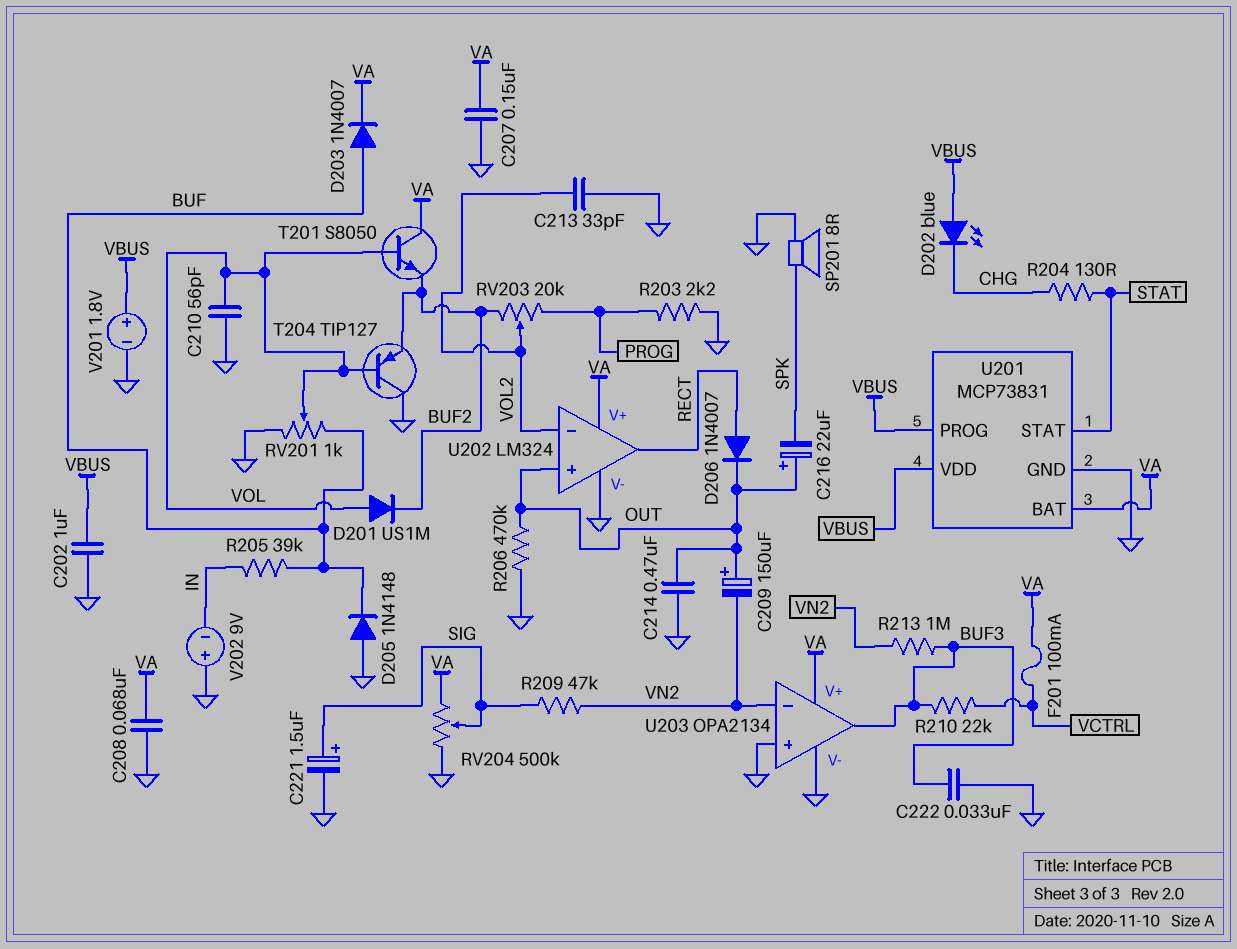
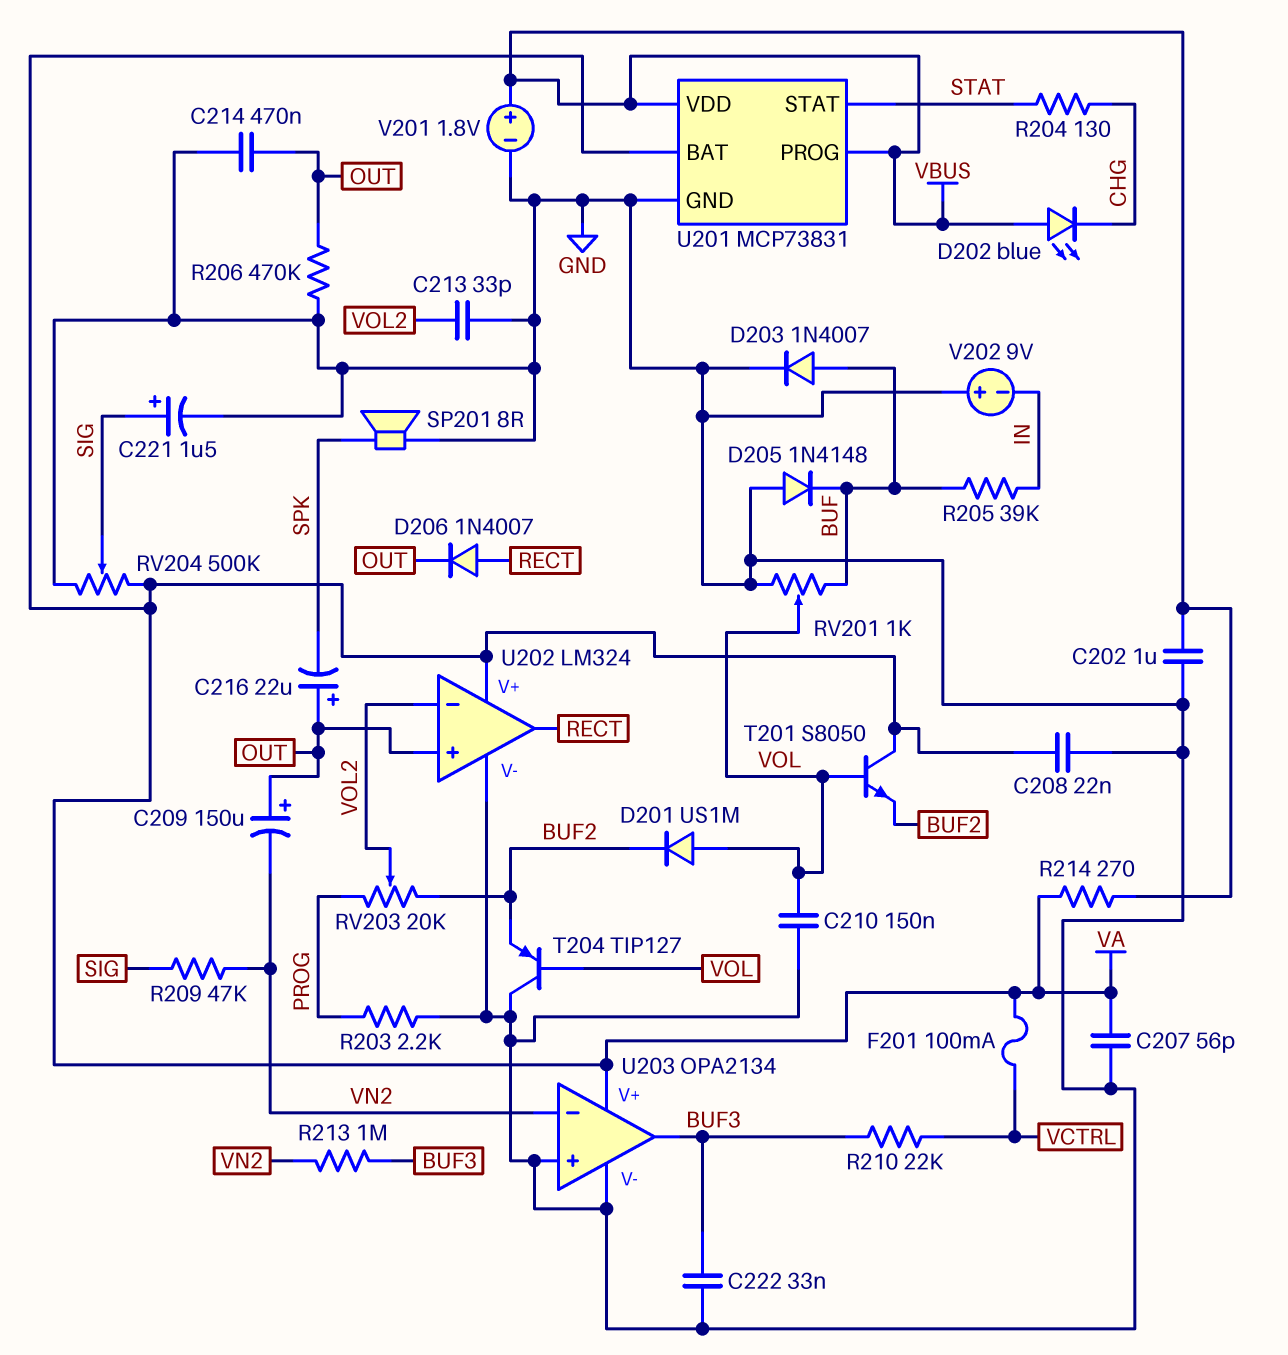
C207: 150nF (GND, VA) -> 56pF (GND, VA)
C208: 68nF (GND, VA) -> 22nF (GND, VA)
C210: 56pF (GND, VOL) -> 150nF (GND, VOL)
D203: diode 1N4007 (A BUF, K VA) -> diode 1N4007 (A BUF, K GND)
R214: none -> 270 (VA, VBUS)

